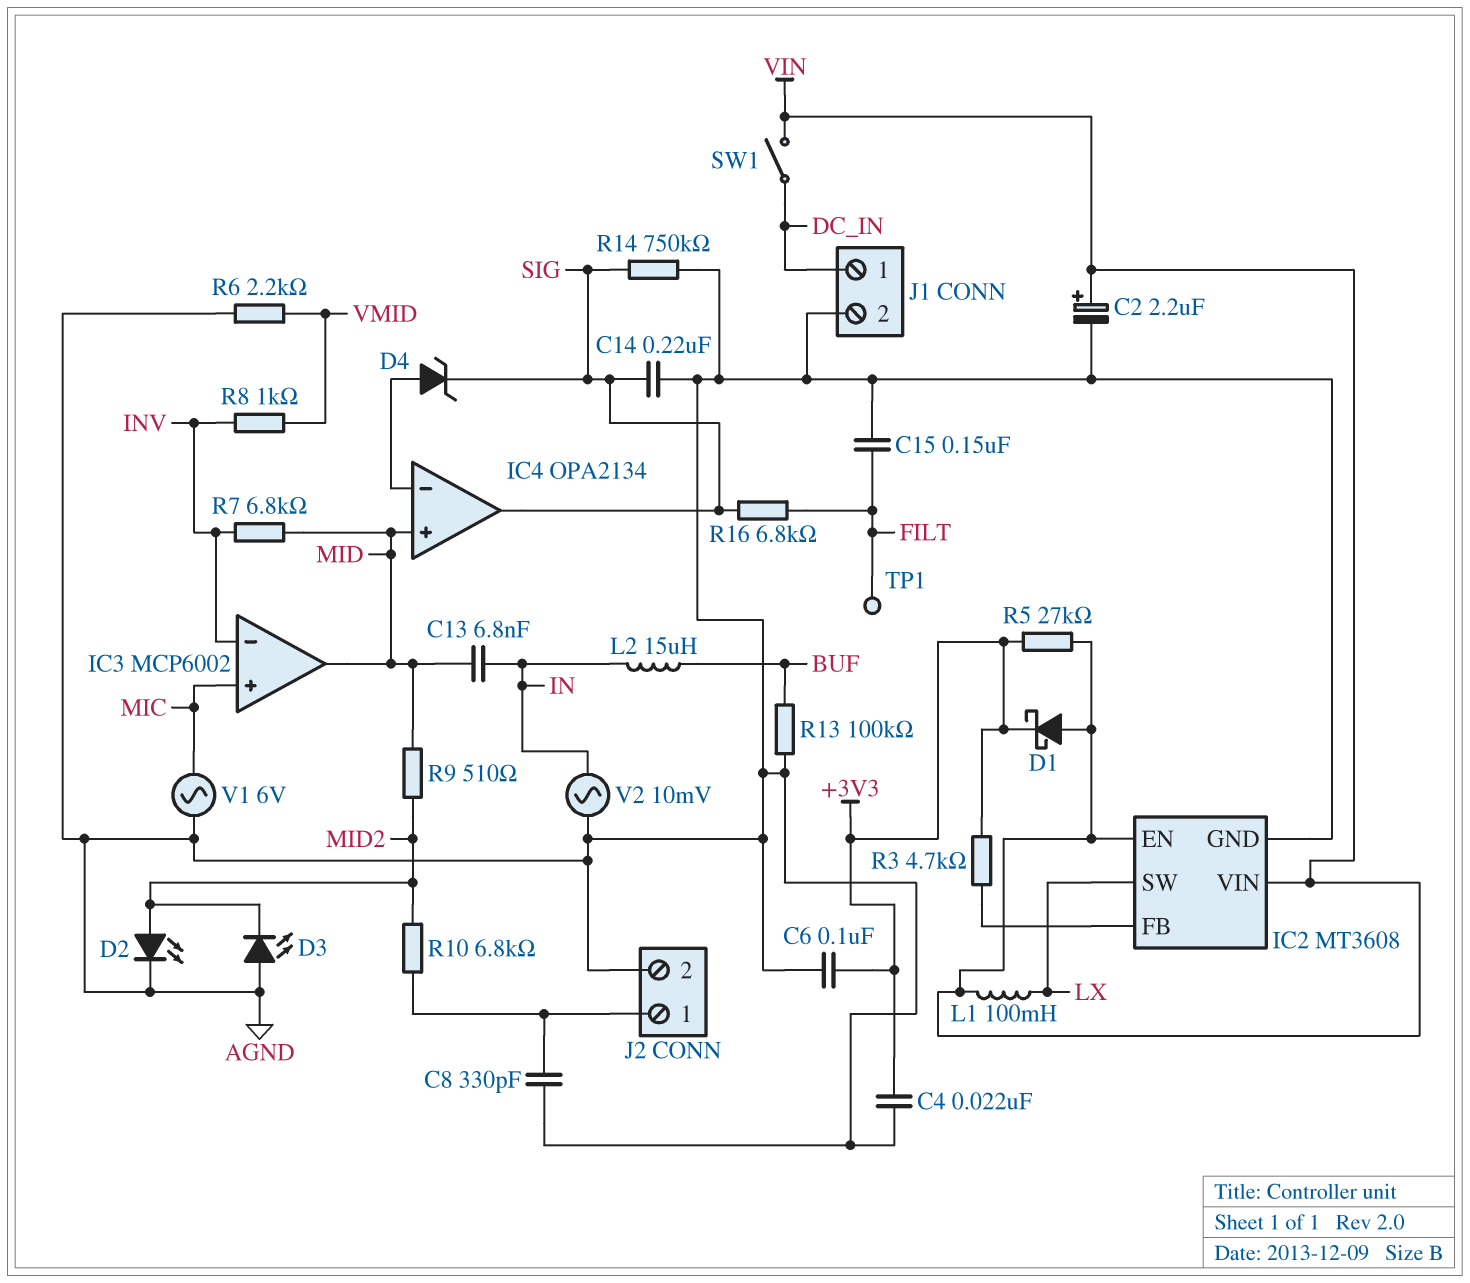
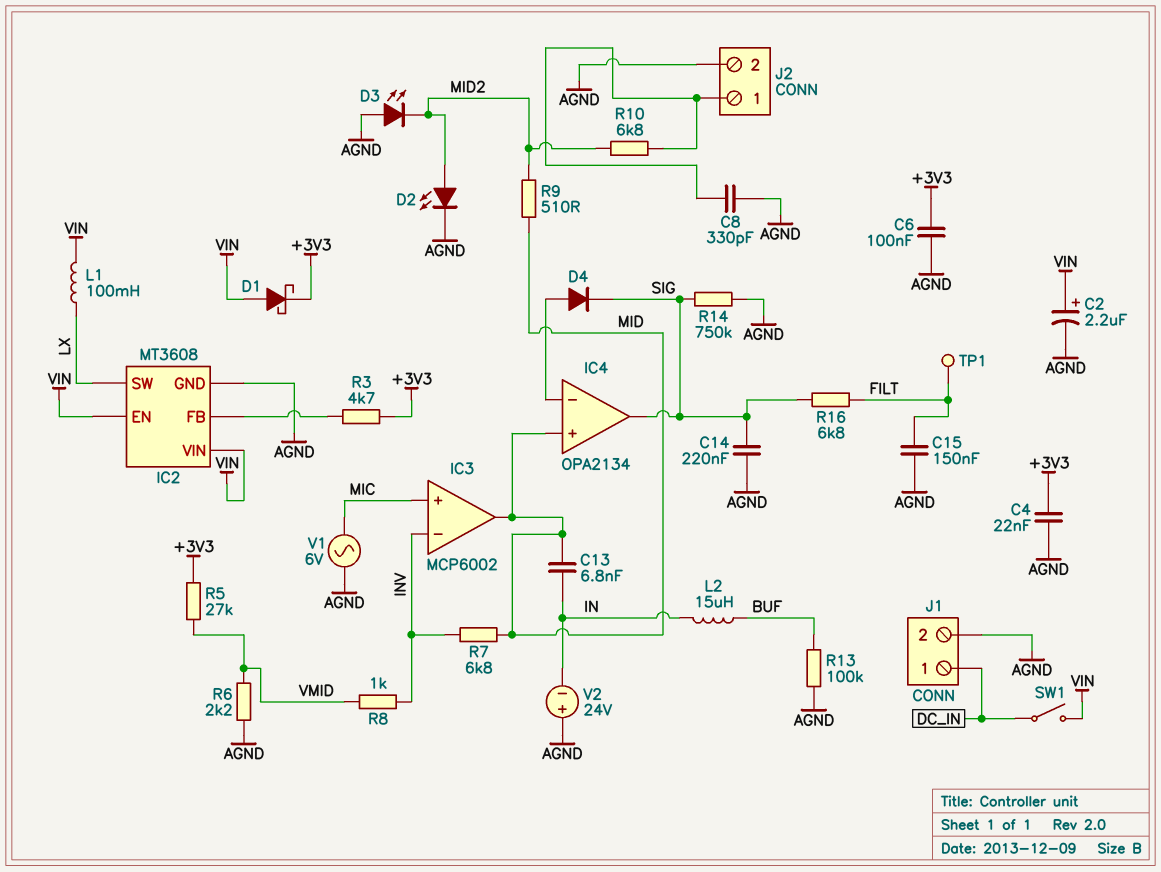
D4: zener (A IC4/in-, K SIG) -> diode (A IC4/in-, K SIG)
R5: 27k (+3V3, VIN) -> 27k (+3V3, VMID)
V2: AC 10mV (AGND, IN) -> 24V (plus AGND, minus IN)

